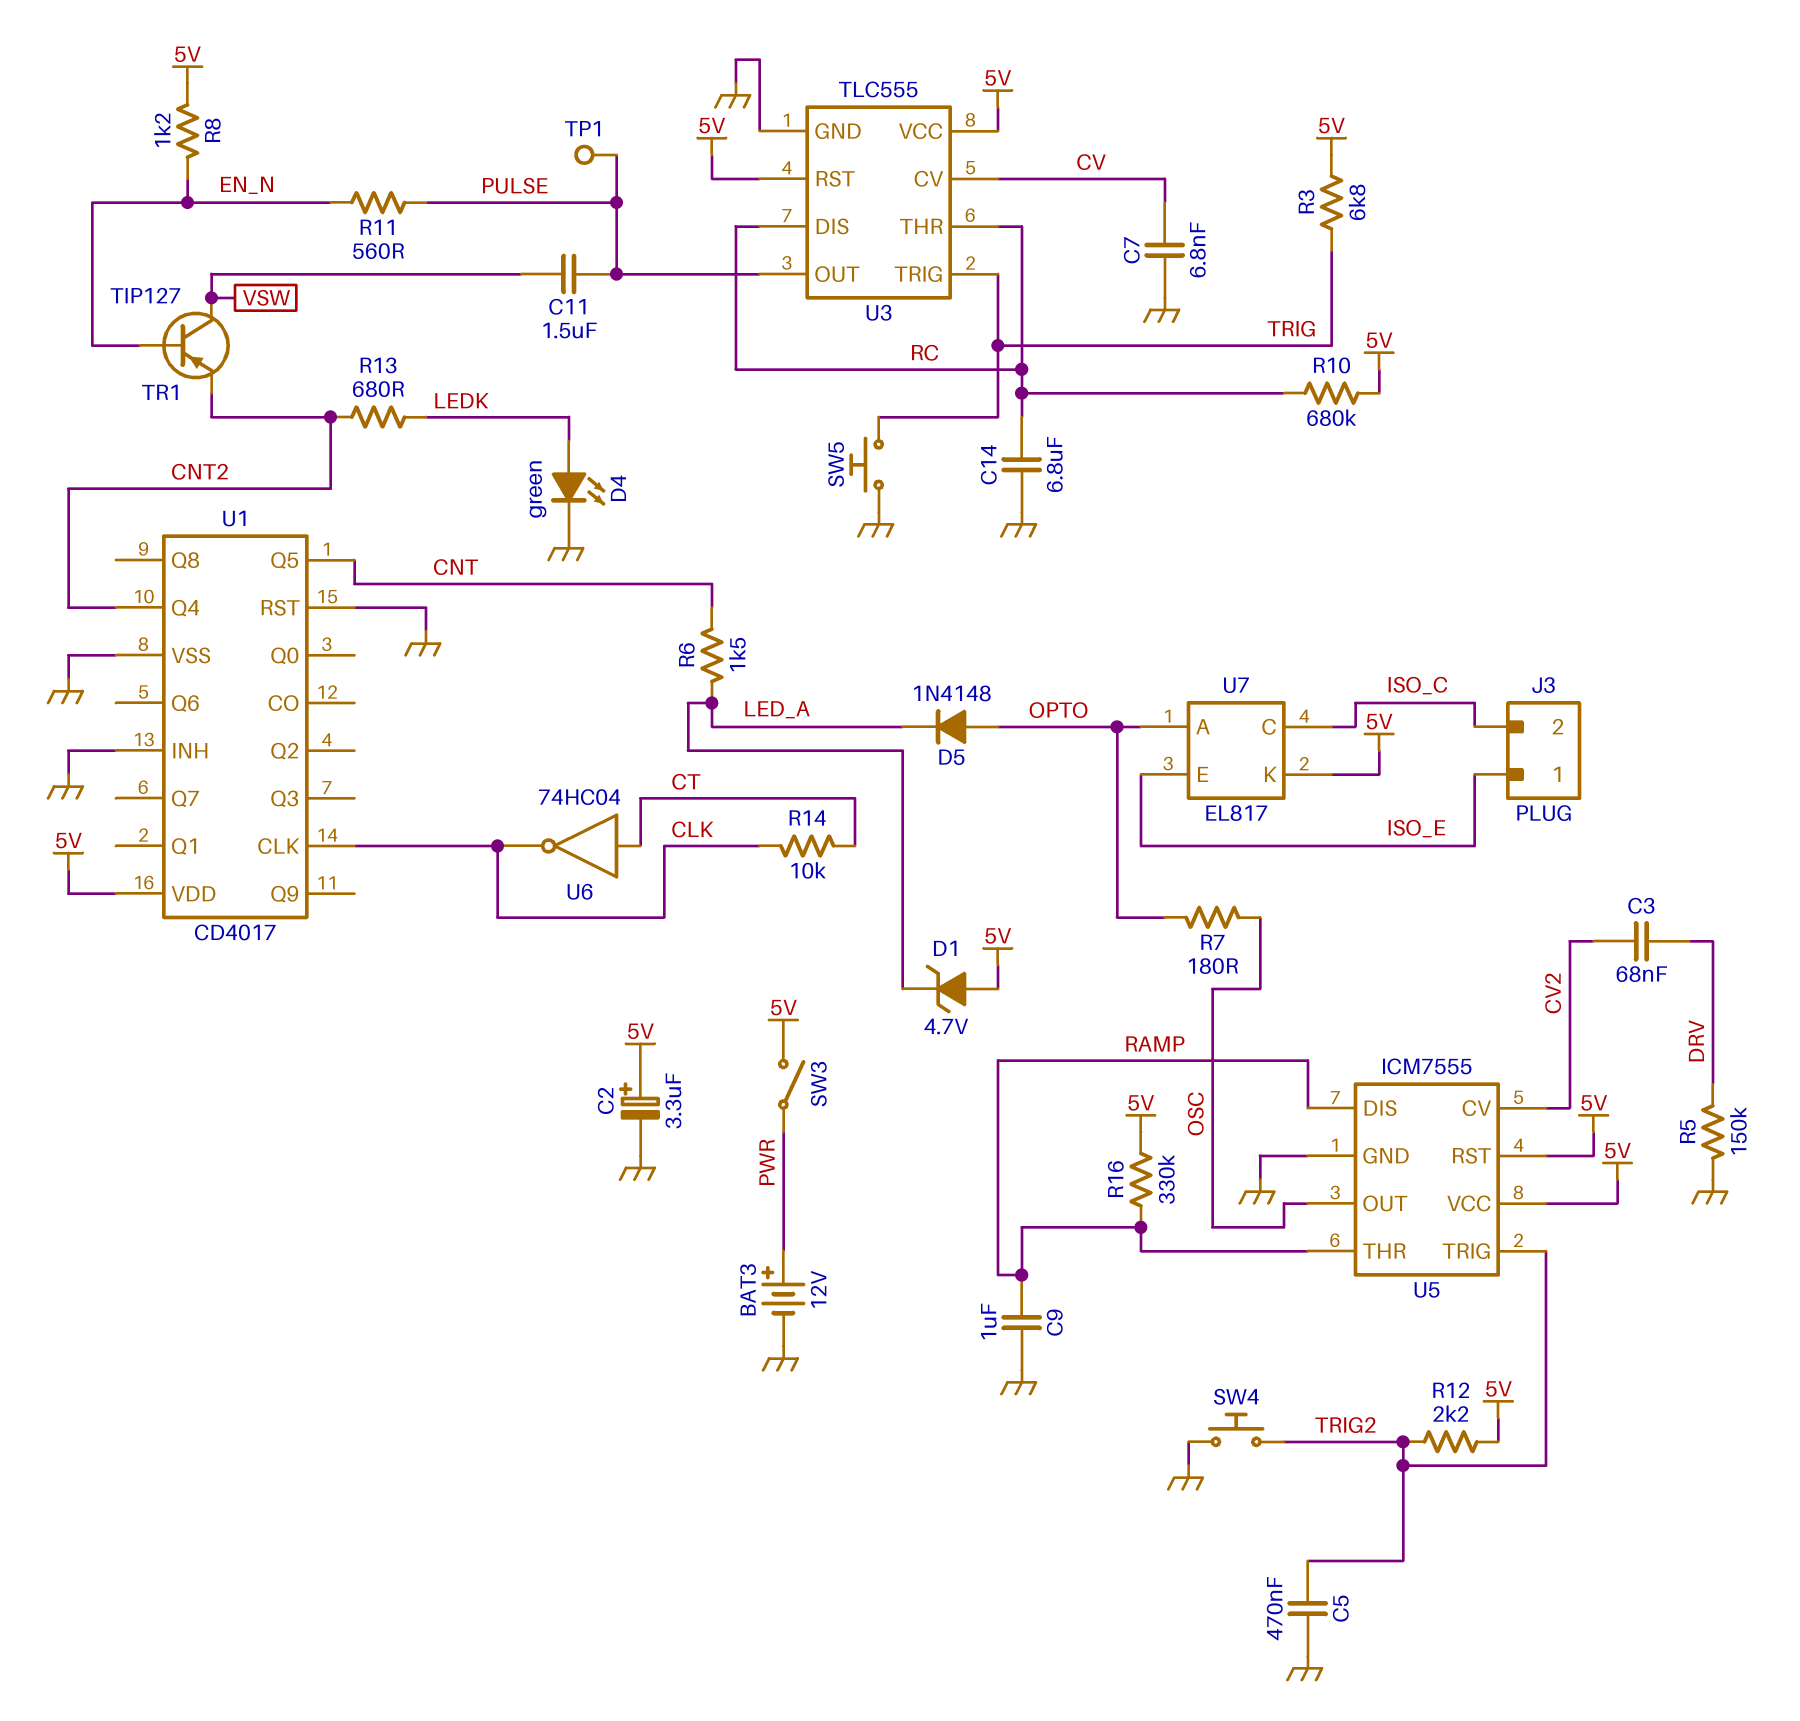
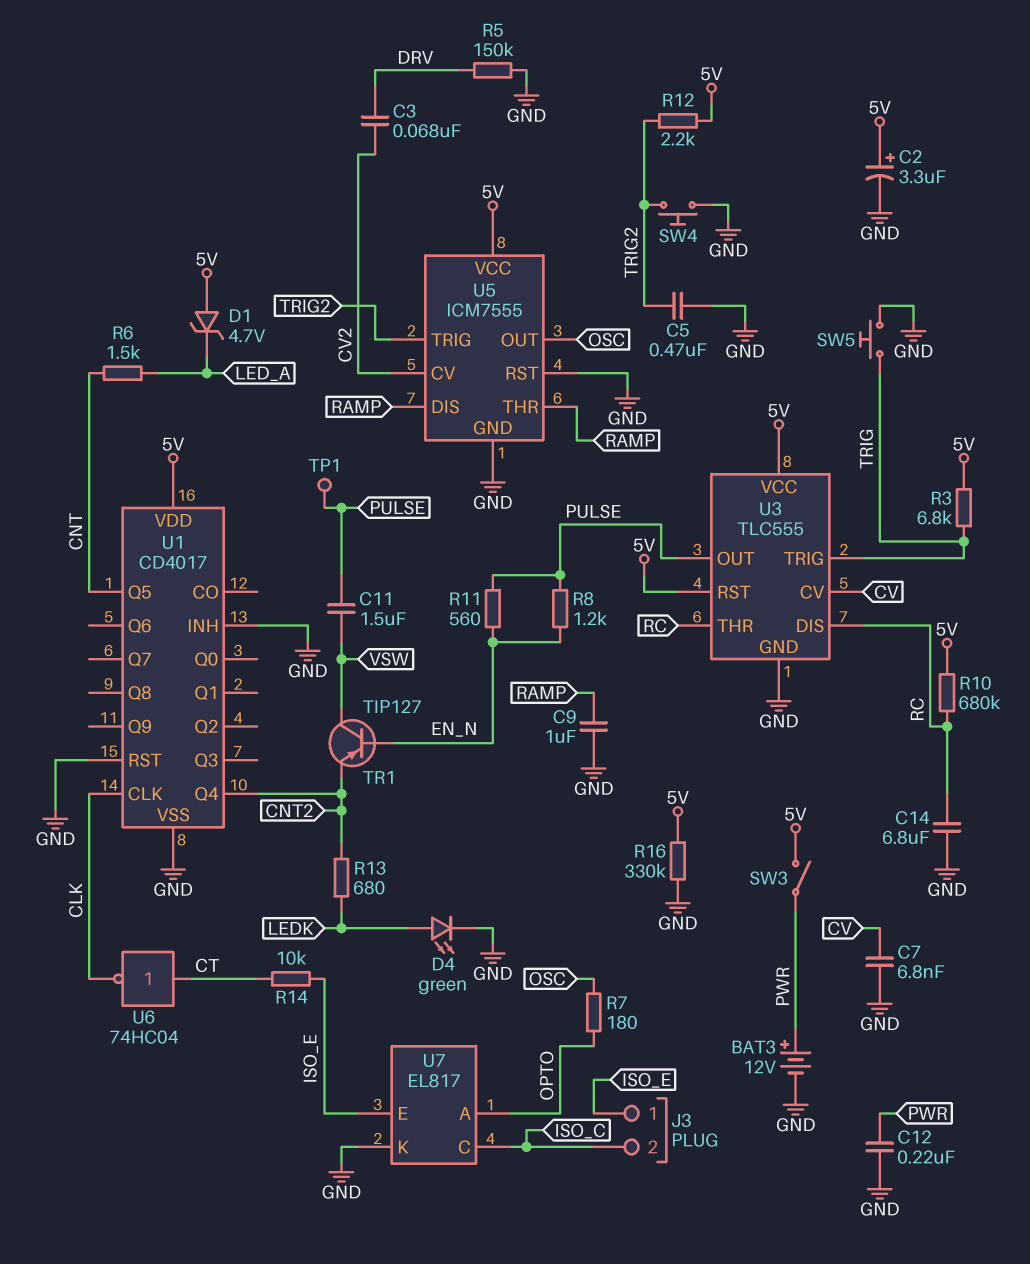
C12: none -> 220nF (GND, PWR)
D5: diode 1N4148 (A OPTO, K LED_A) -> none
R8: 1.2k (5V, EN_N) -> 1.2k (EN_N, PULSE)
R14: 10k (CLK, CT) -> 10k (CT, ISO_E)
R16: 330k (5V, RAMP) -> 330k (5V, GND)
U5 pin RST: 5V -> GND
U7 pin K: 5V -> GND

